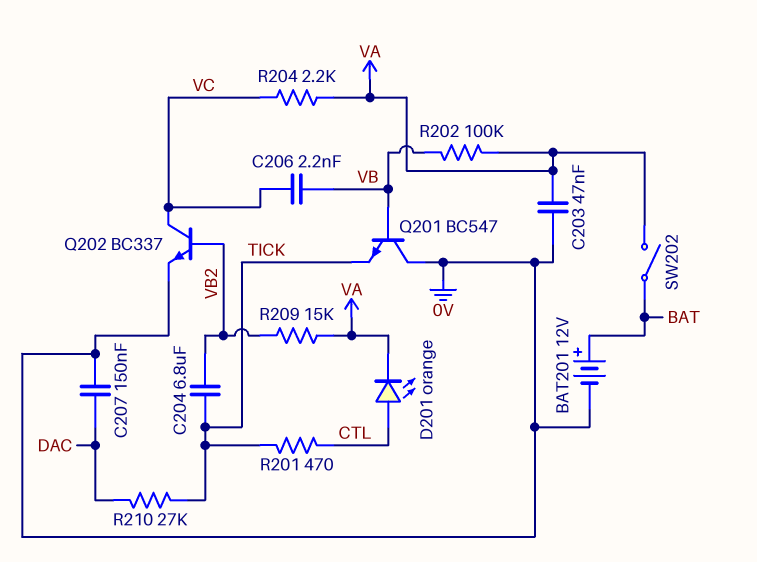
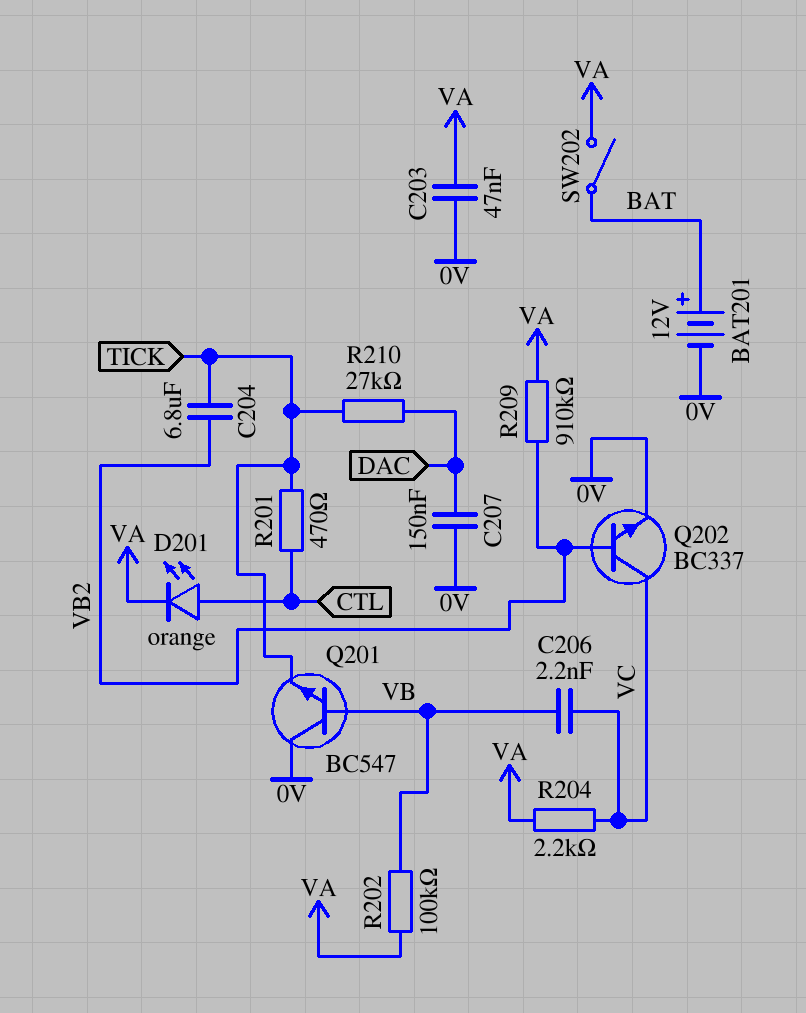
R209: 15k (VA, VB2) -> 910k (VA, VB2)

